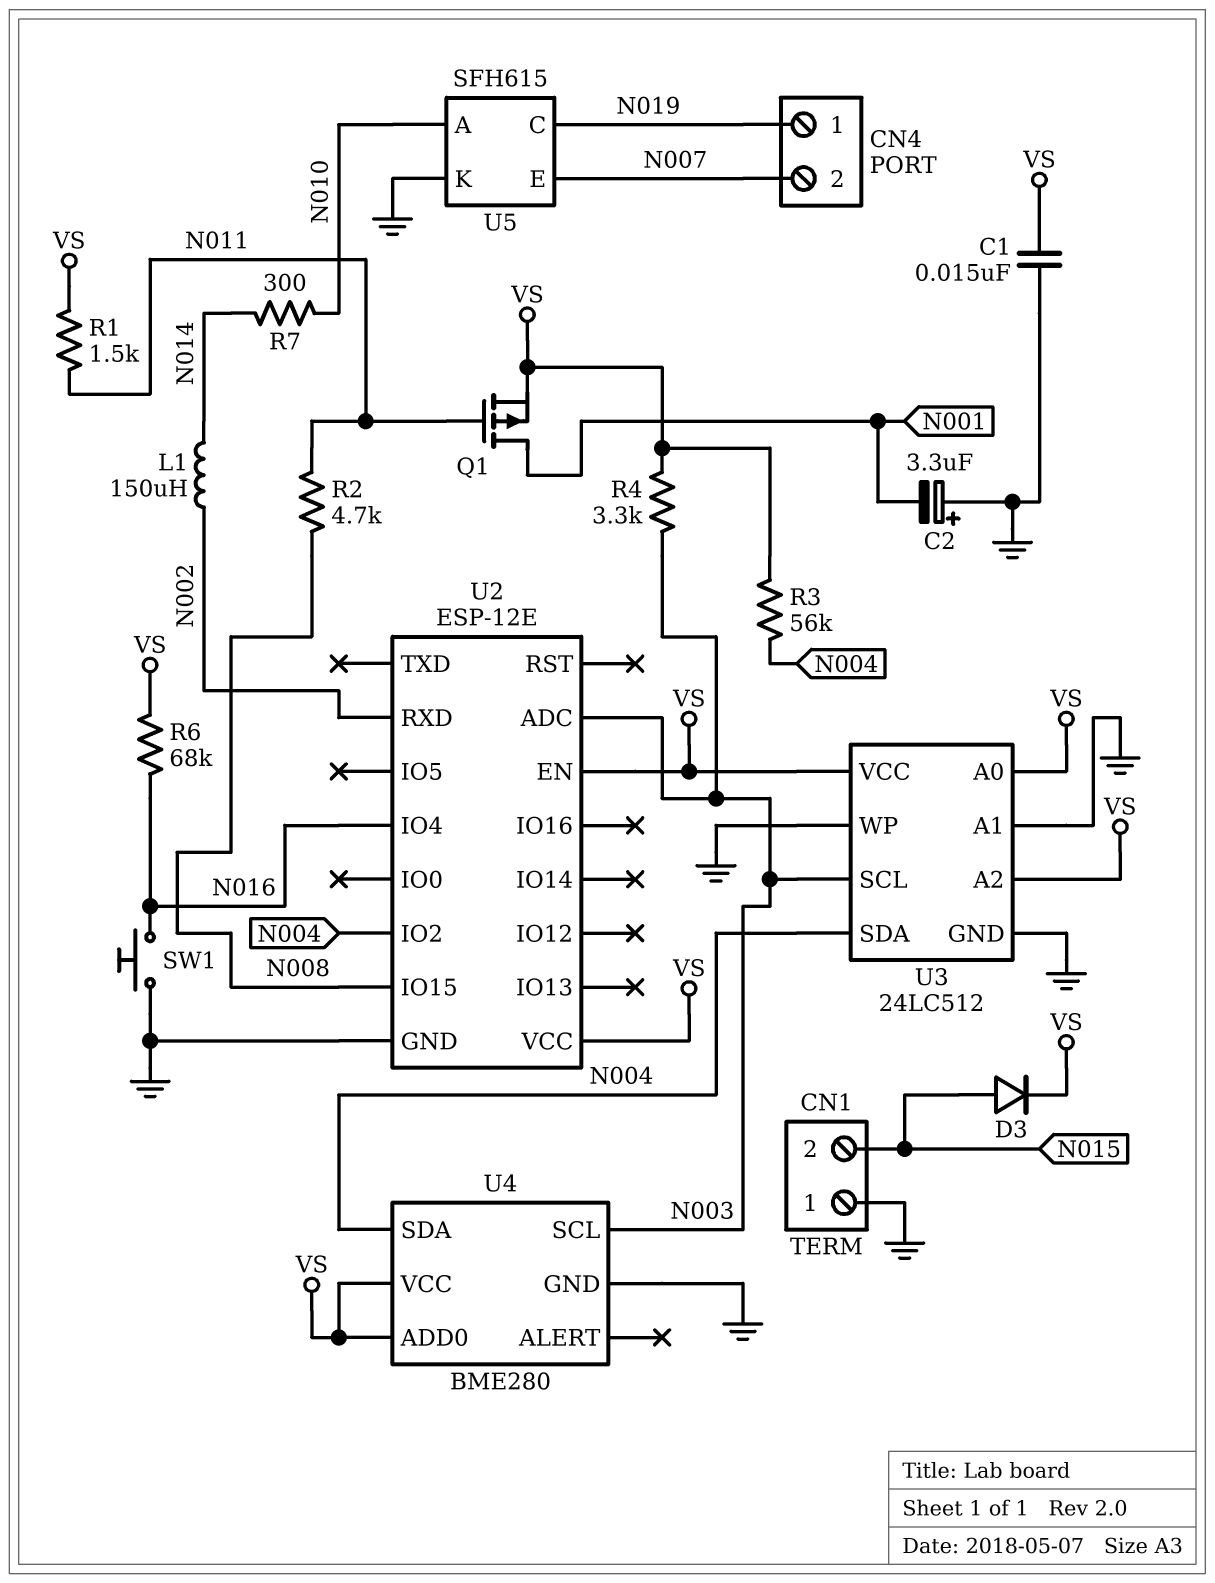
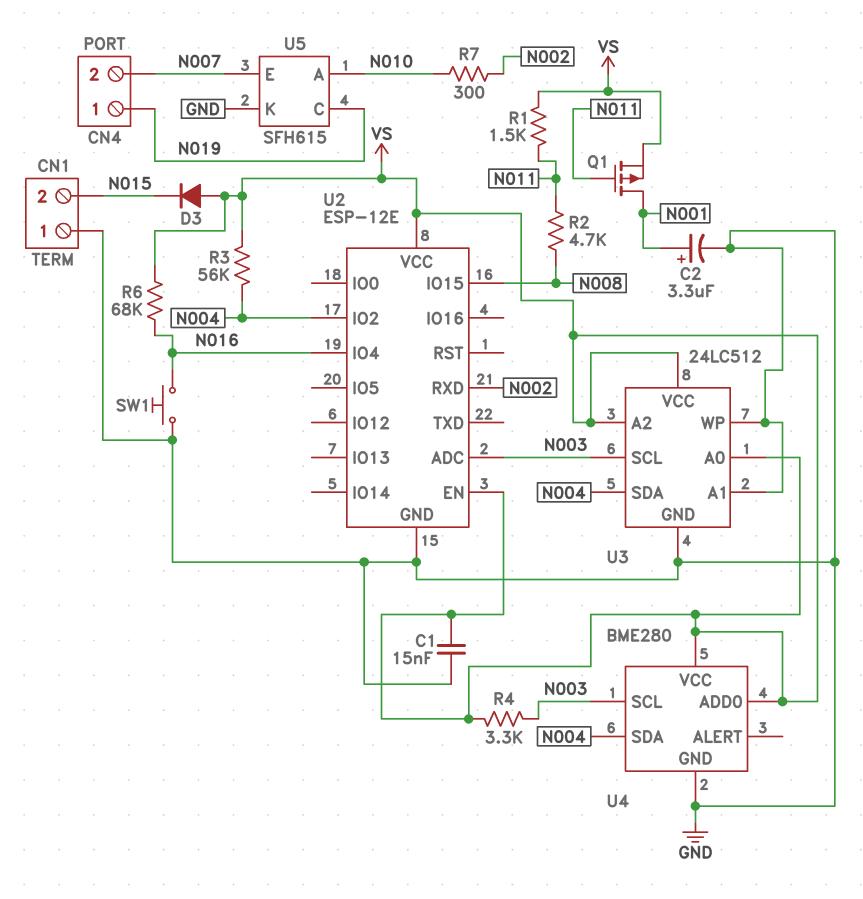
C2: 3.3uF (plus GND, minus N001) -> 3.3uF (plus N001, minus GND)
D3: diode (A N015, K VS) -> diode (A VS, K N015)
L1: 150uH (N002, N014) -> none
R7: 300 (N010, N014) -> 300 (N002, N010)

